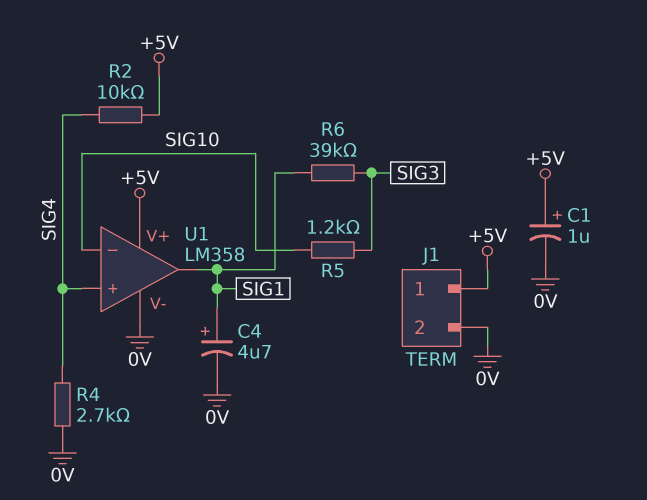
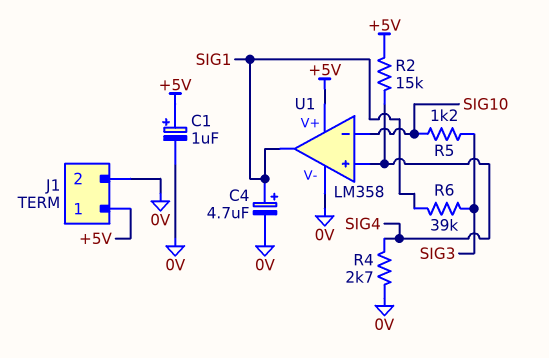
R2: 10k (+5V, SIG4) -> 15k (+5V, SIG4)

